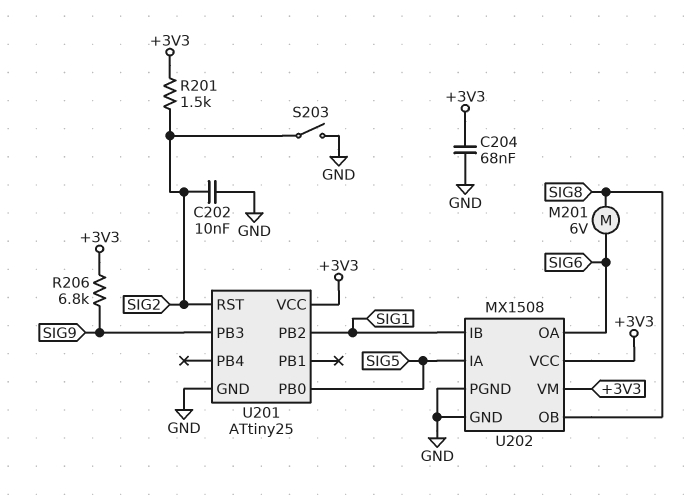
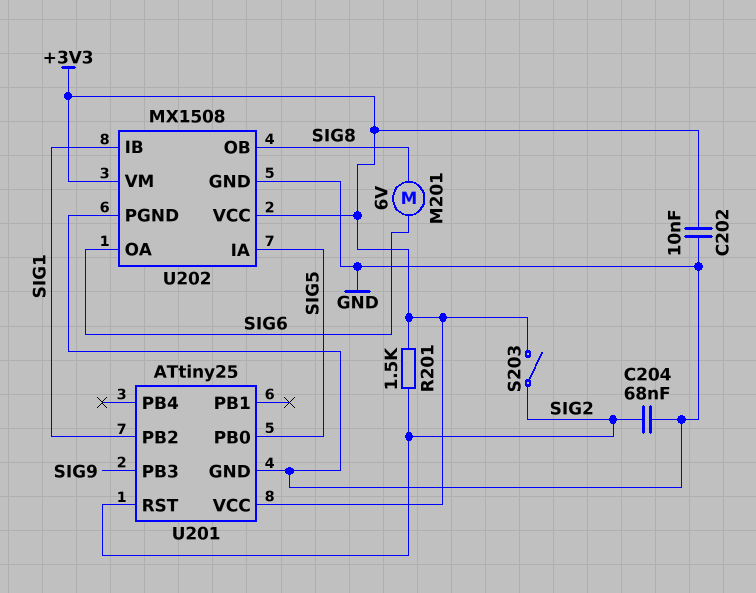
C202: 10nF (GND, SIG2) -> 10nF (+3V3, GND)
C204: 68nF (+3V3, GND) -> 68nF (GND, SIG2)
R206: 6.8k (+3V3, SIG9) -> none
S203: switch (GND, SIG2) -> switch (+3V3, SIG2)

